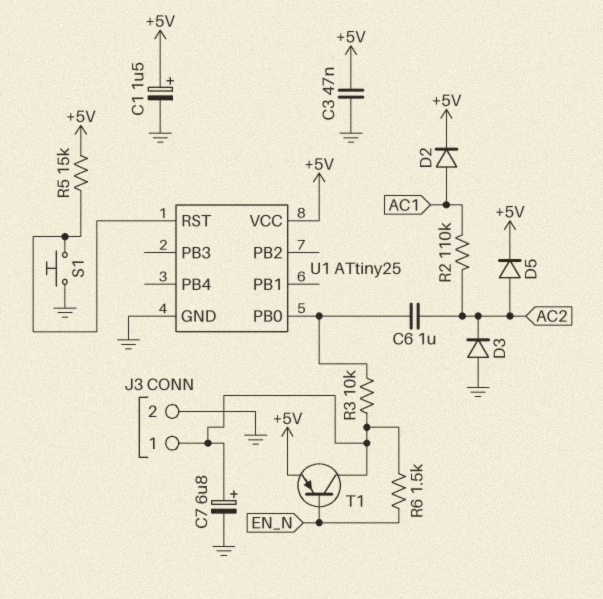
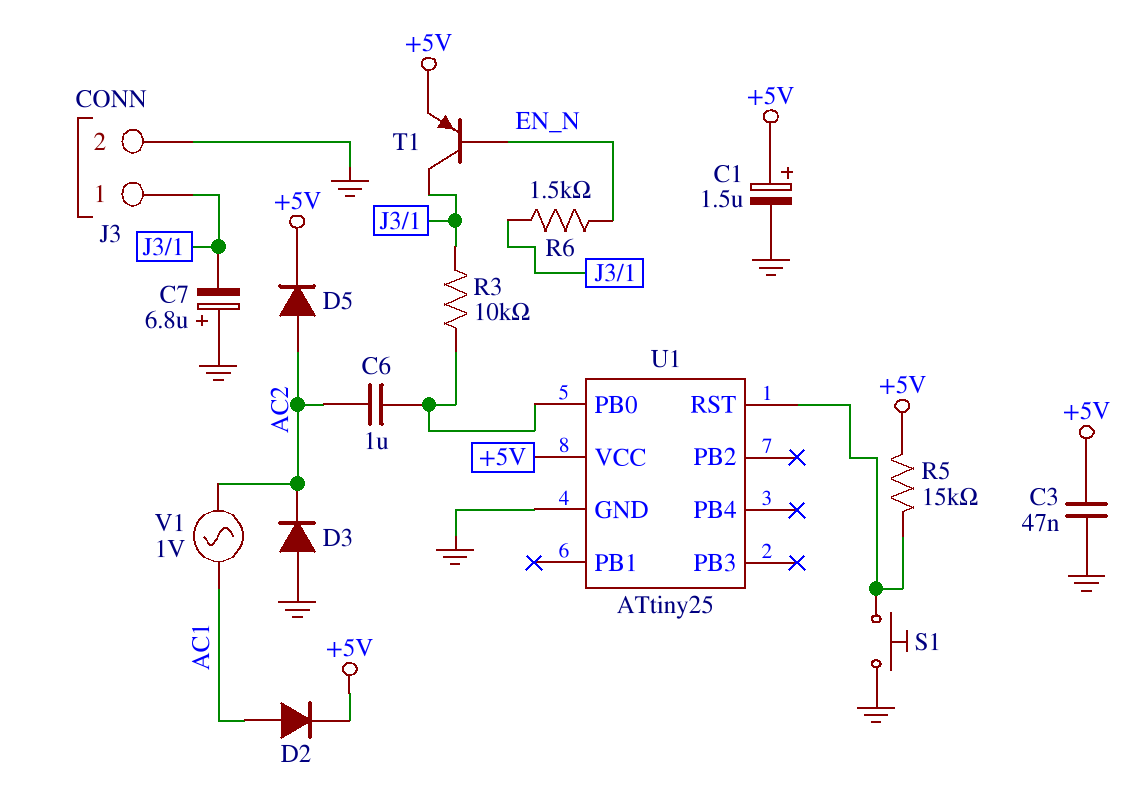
C7: 6.8uF (plus J3/1, minus GND) -> 6.8uF (plus GND, minus J3/1)
R2: 110k (AC1, AC2) -> none
V1: none -> AC 1V (AC1, AC2)

